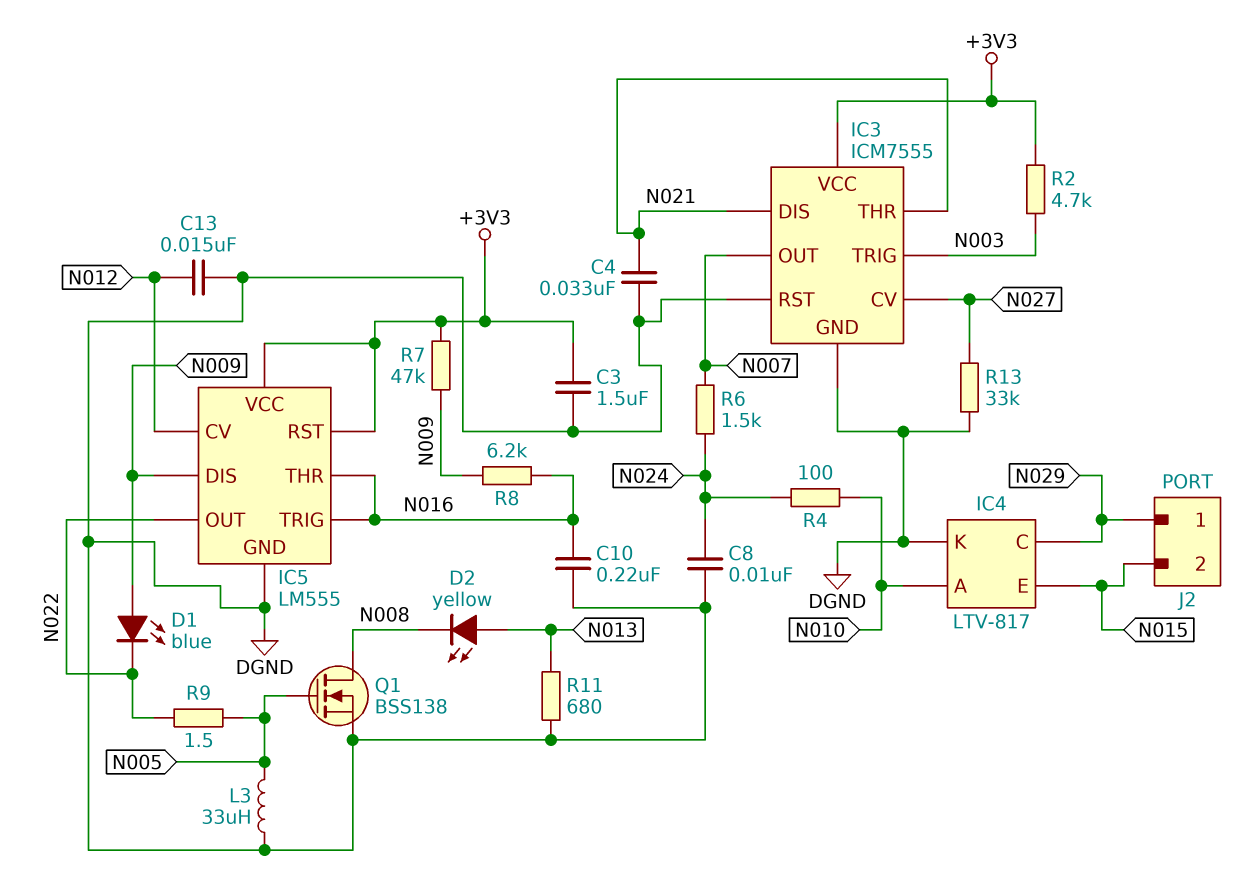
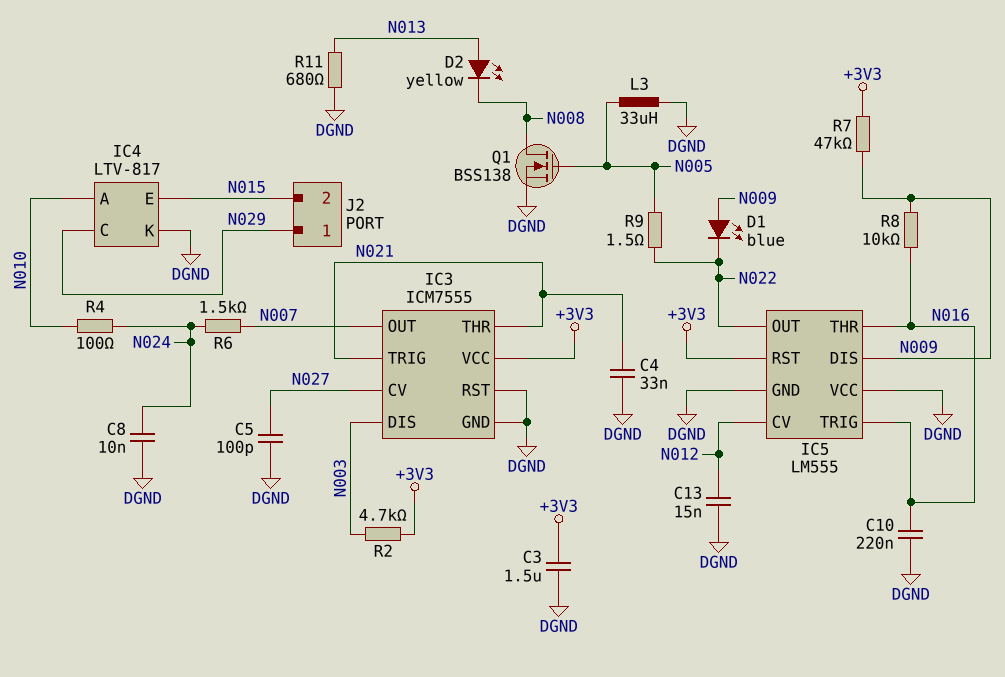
C5: none -> 100pF (DGND, N027)
IC3 pin DIS: N021 -> N003
IC3 pin TRIG: N003 -> N021
IC5 pin VCC: +3V3 -> DGND
R8: 6.2k (N009, N016) -> 10k (N009, N016)
R13: 33k (DGND, N027) -> none

